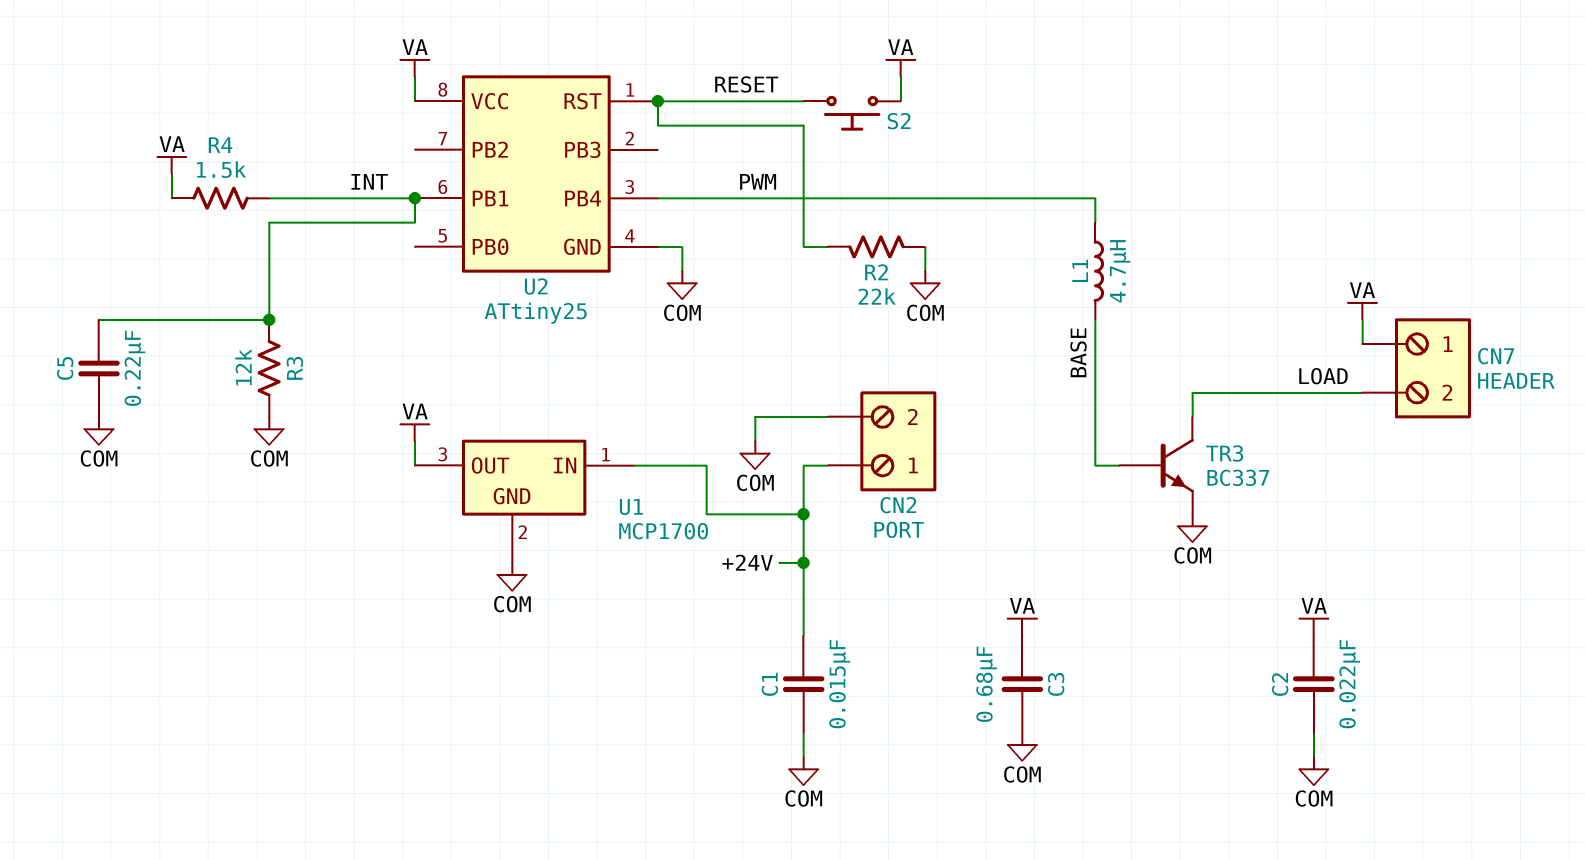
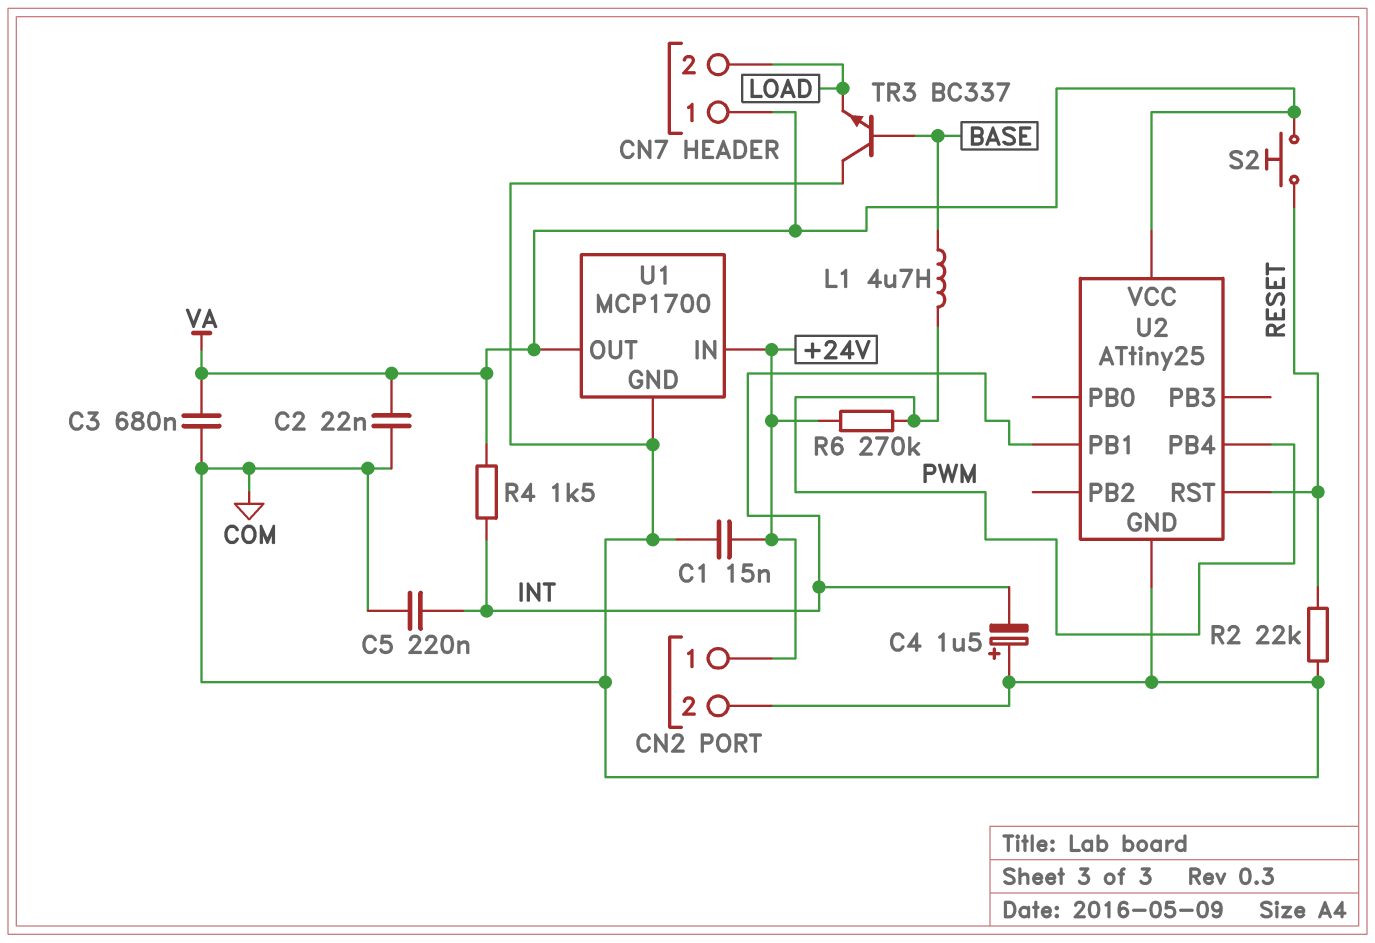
C4: none -> 1.5uF (plus COM, minus INT)
R3: 12k (COM, INT) -> none
R6: none -> 270k (+24V, PWM)
TR3: NPN BC337 (B BASE, C LOAD, E COM) -> NPN BC337 (B BASE, C COM, E LOAD)

